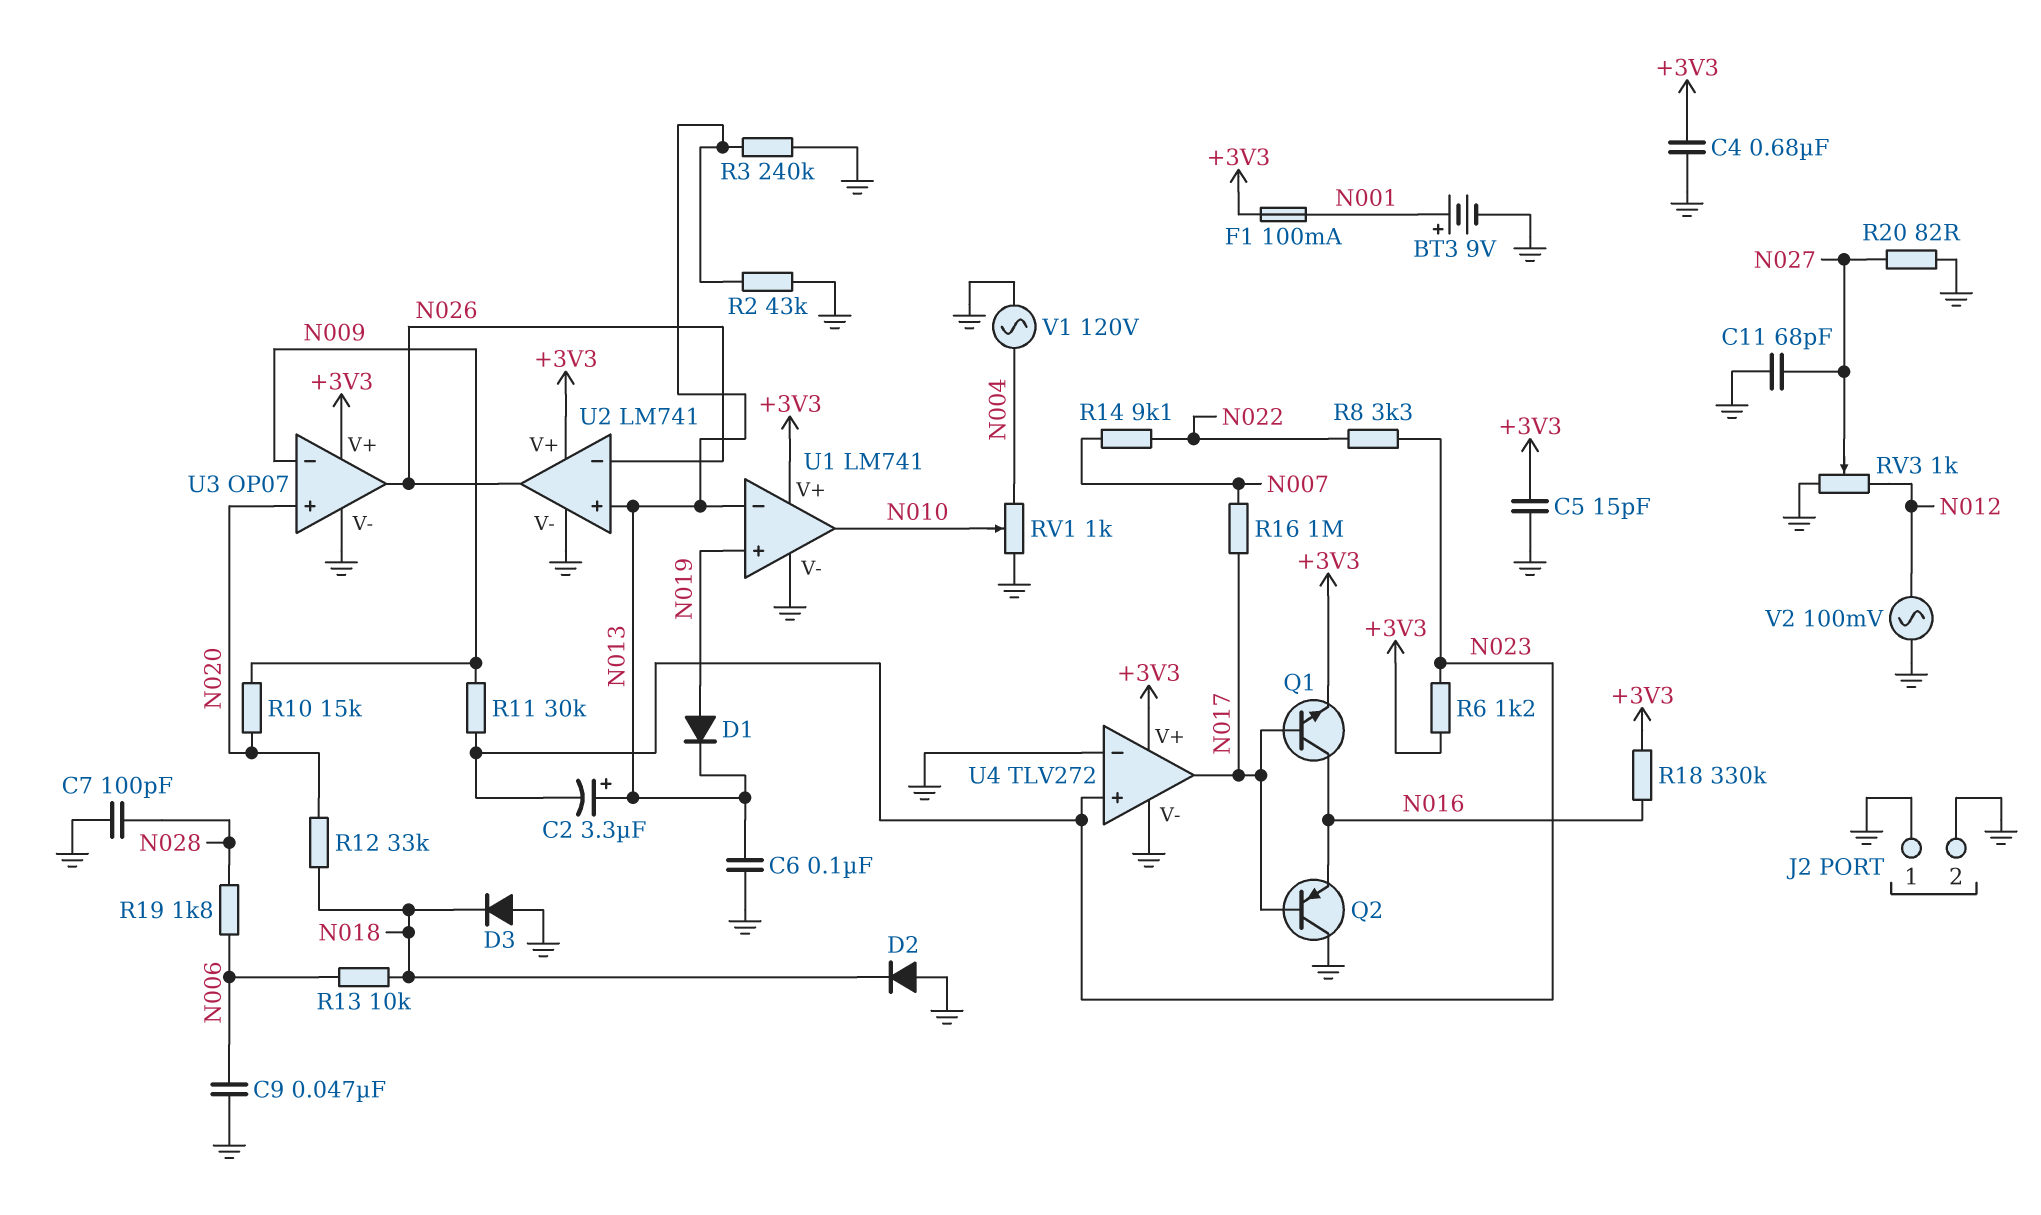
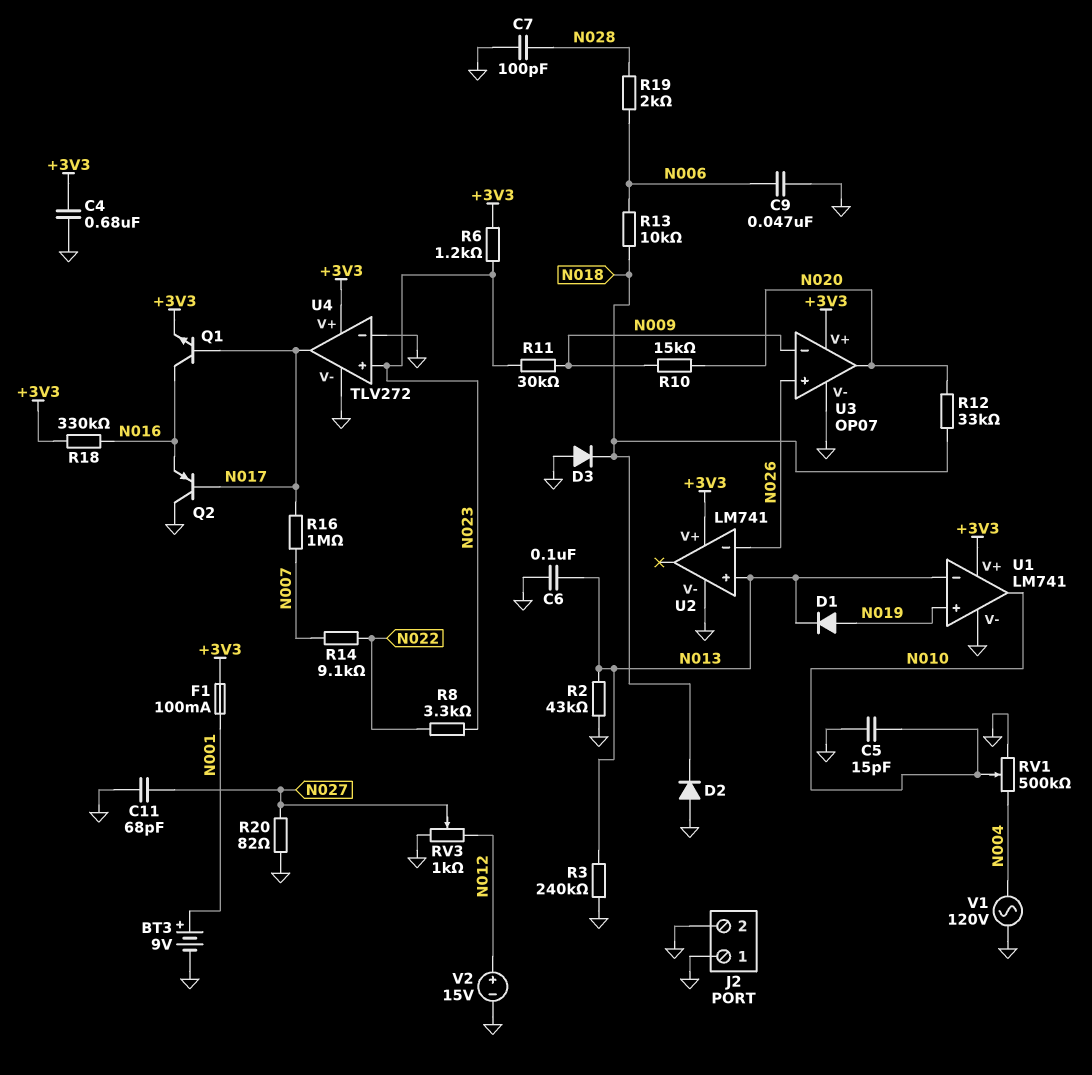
C2: 3.3uF (plus N013, minus N023) -> none
C5: 15pF (+3V3, GND) -> 15pF (GND, N010)
R19: 1.8k (N006, N028) -> 2k (N006, N028)
RV1: 1k (GND, N004, wiper N010) -> 500k (GND, N004, wiper N010)
U2 pin out: N026 -> none
U3 pin in+: N020 -> N026
U3 pin out: N026 -> N020
V2: AC 100mV (GND, N012) -> 15V (plus N012, minus GND)

